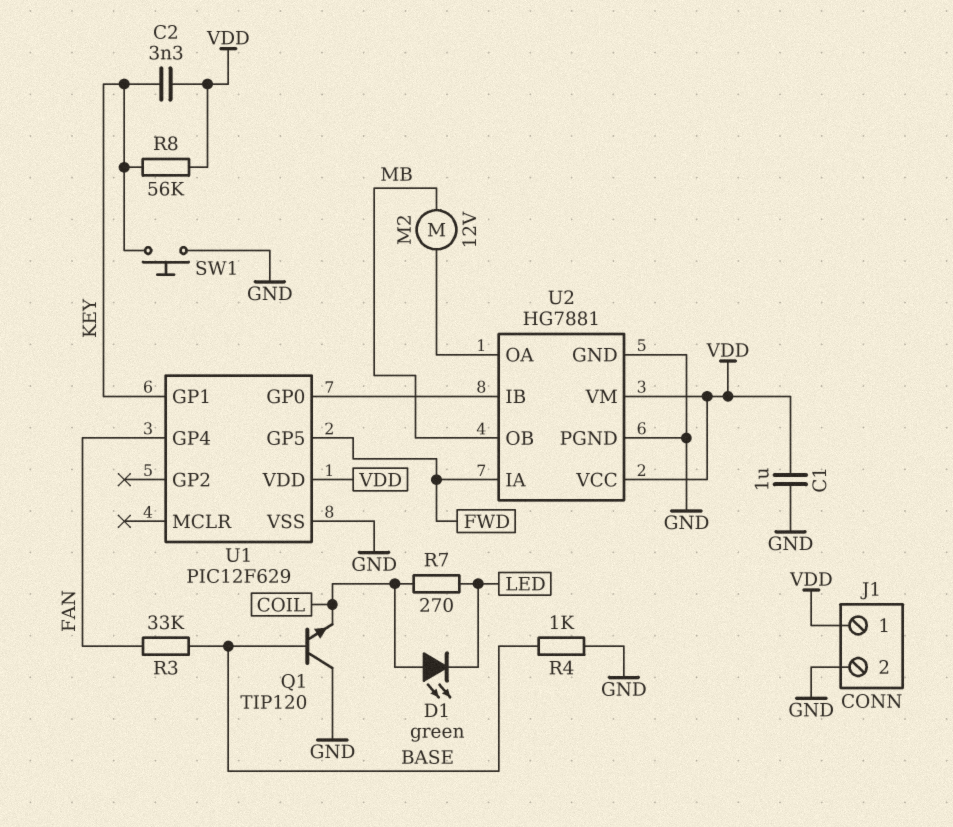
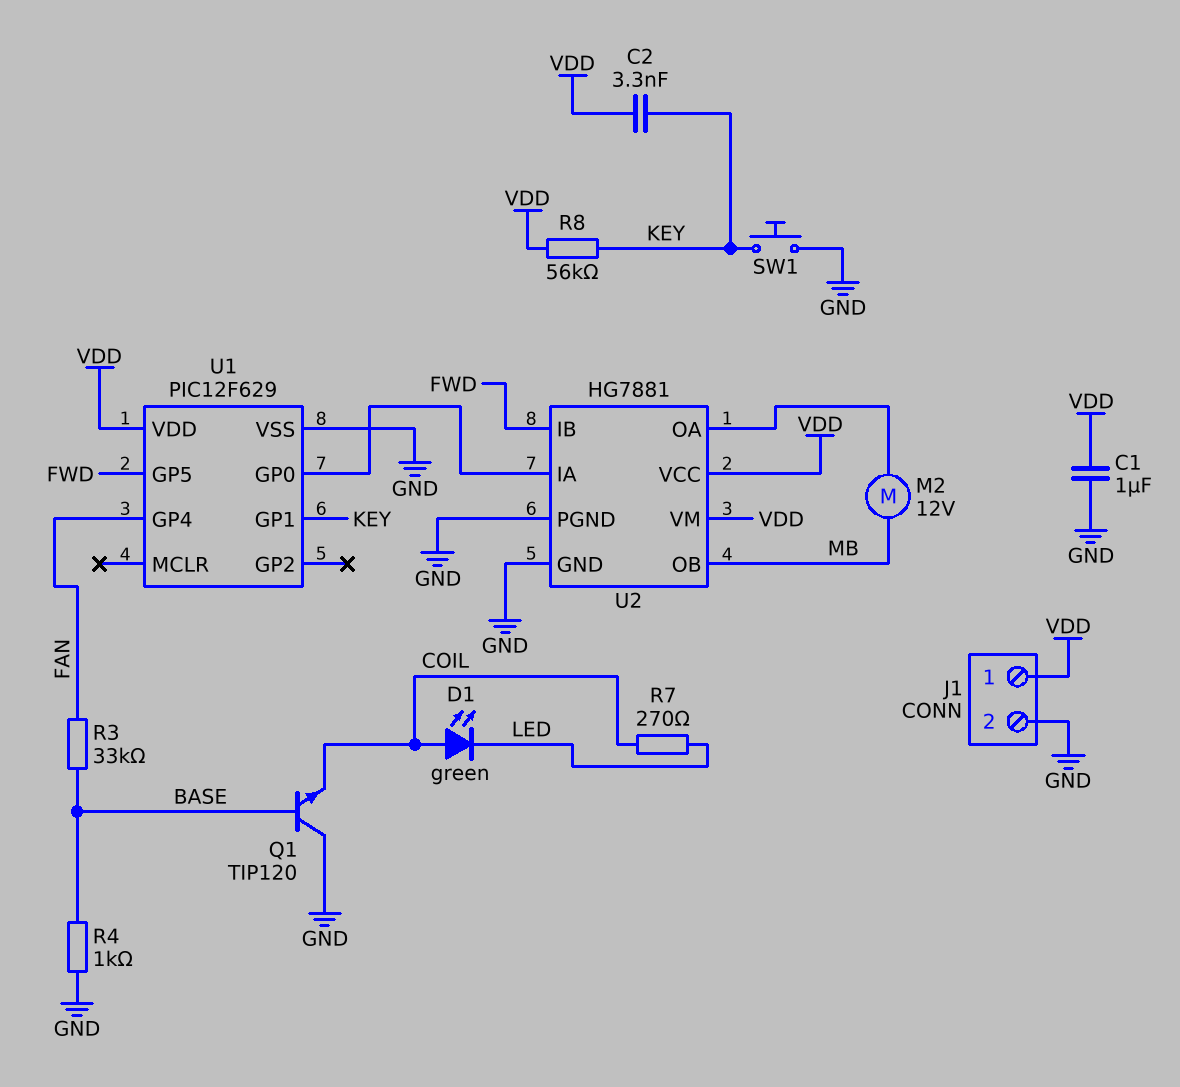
U2 pin IA: FWD -> U1/GP0
U2 pin IB: U1/GP0 -> FWD

